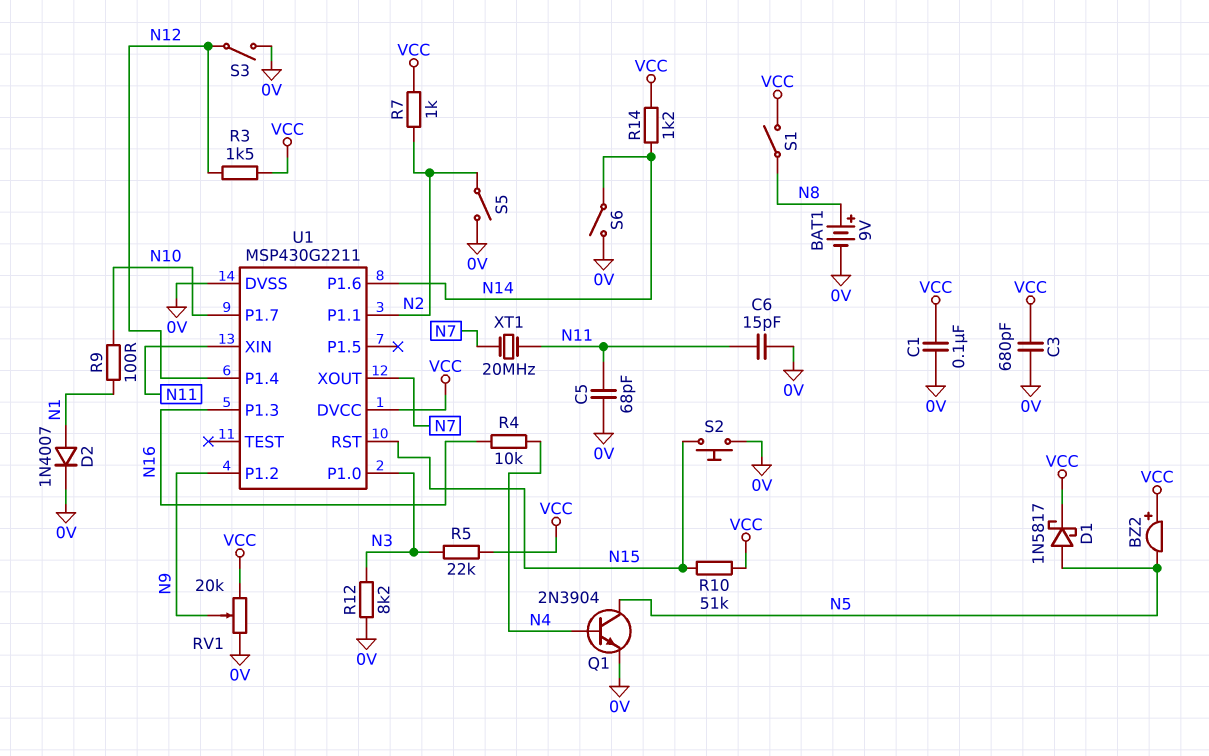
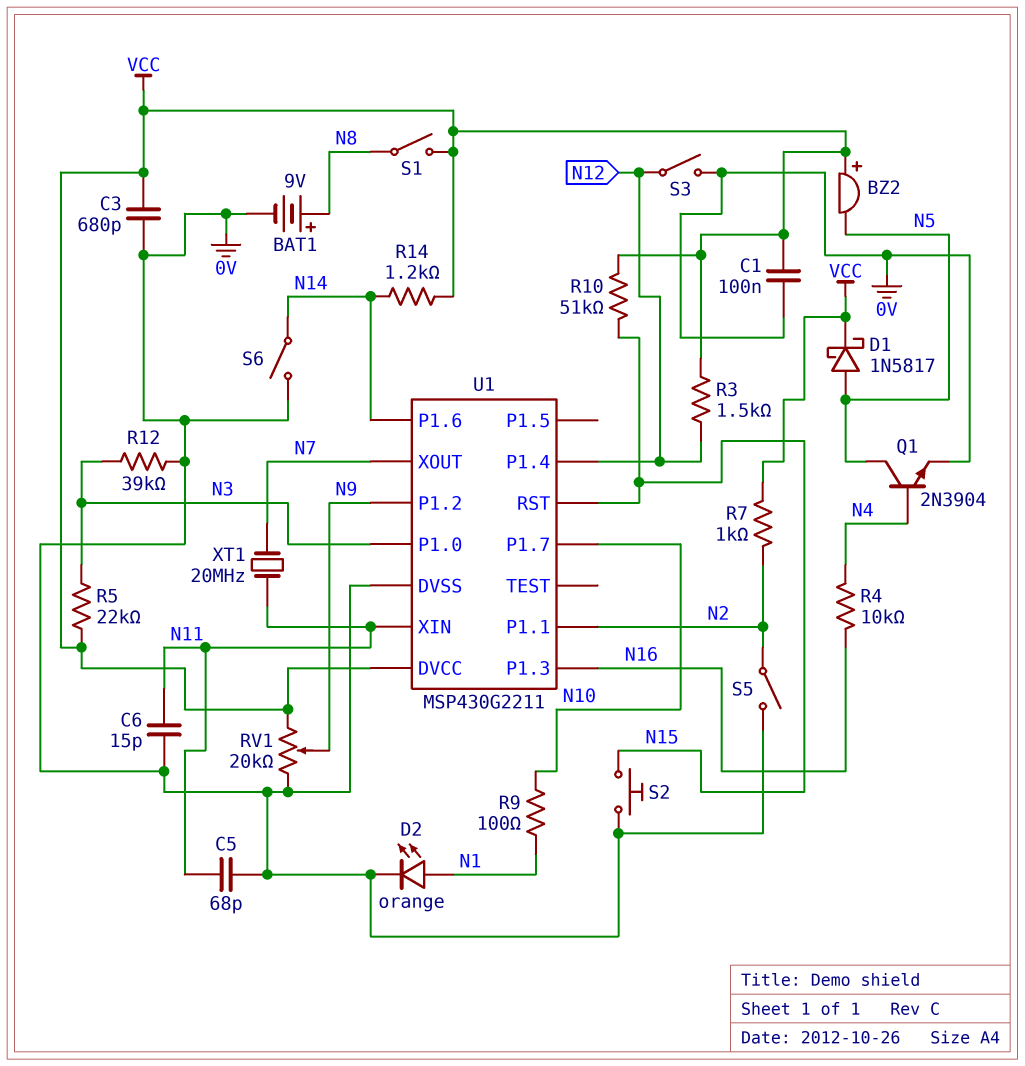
D2: diode 1N4007 (A N1, K 0V) -> LED orange (A N1, K 0V)
R12: 8.2k (0V, N3) -> 39k (0V, N3)

